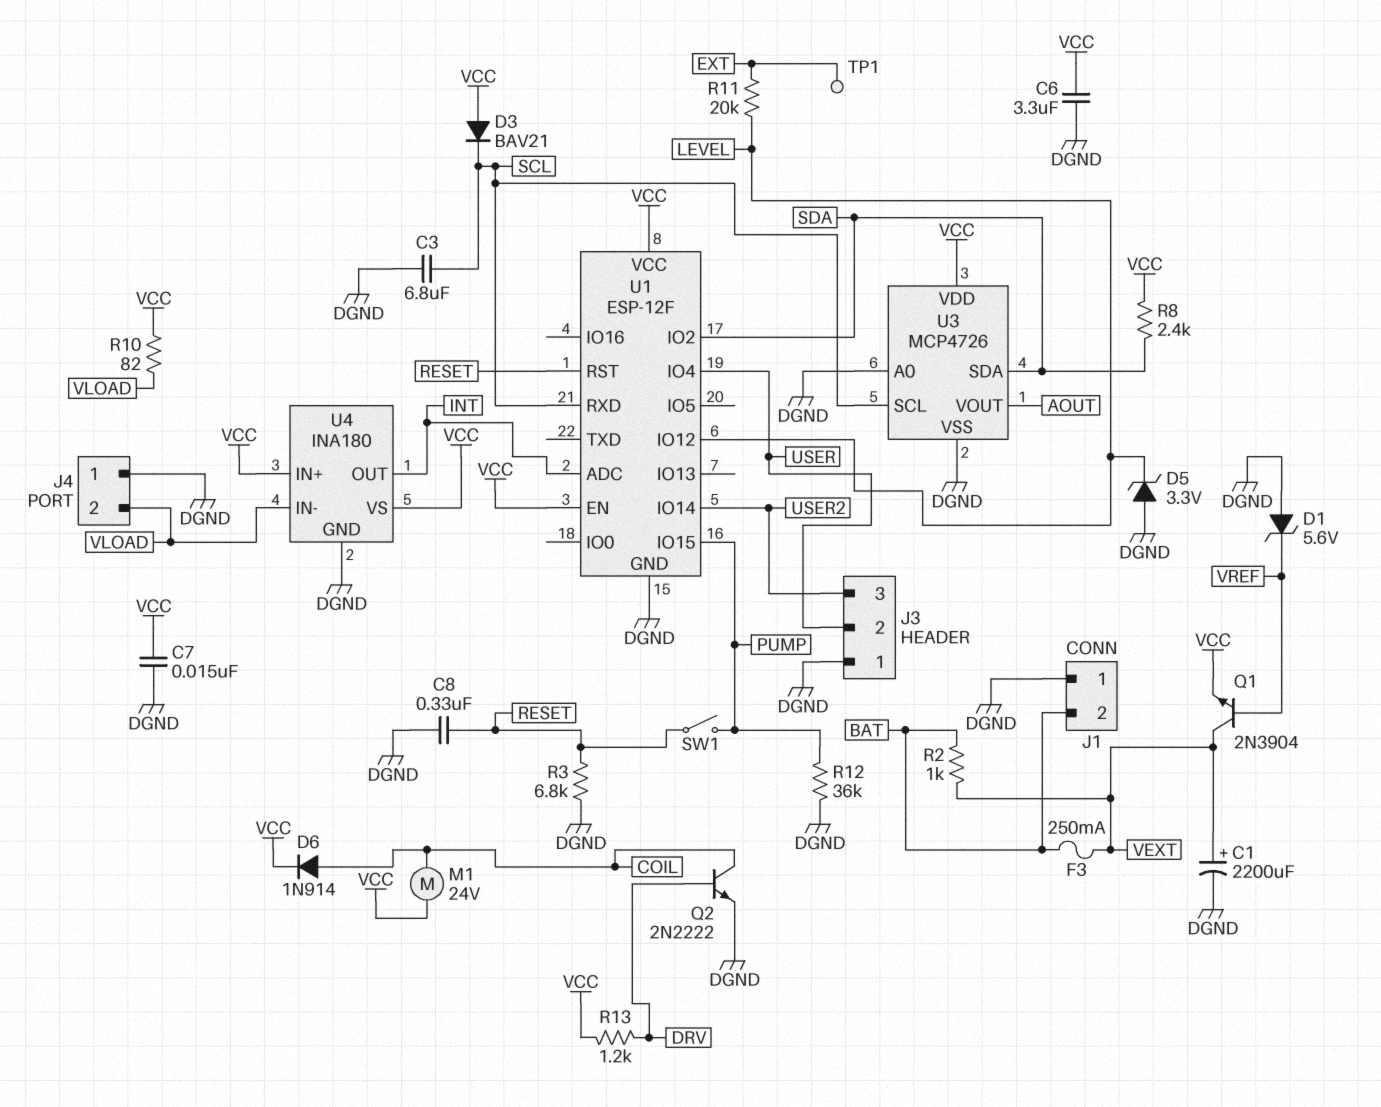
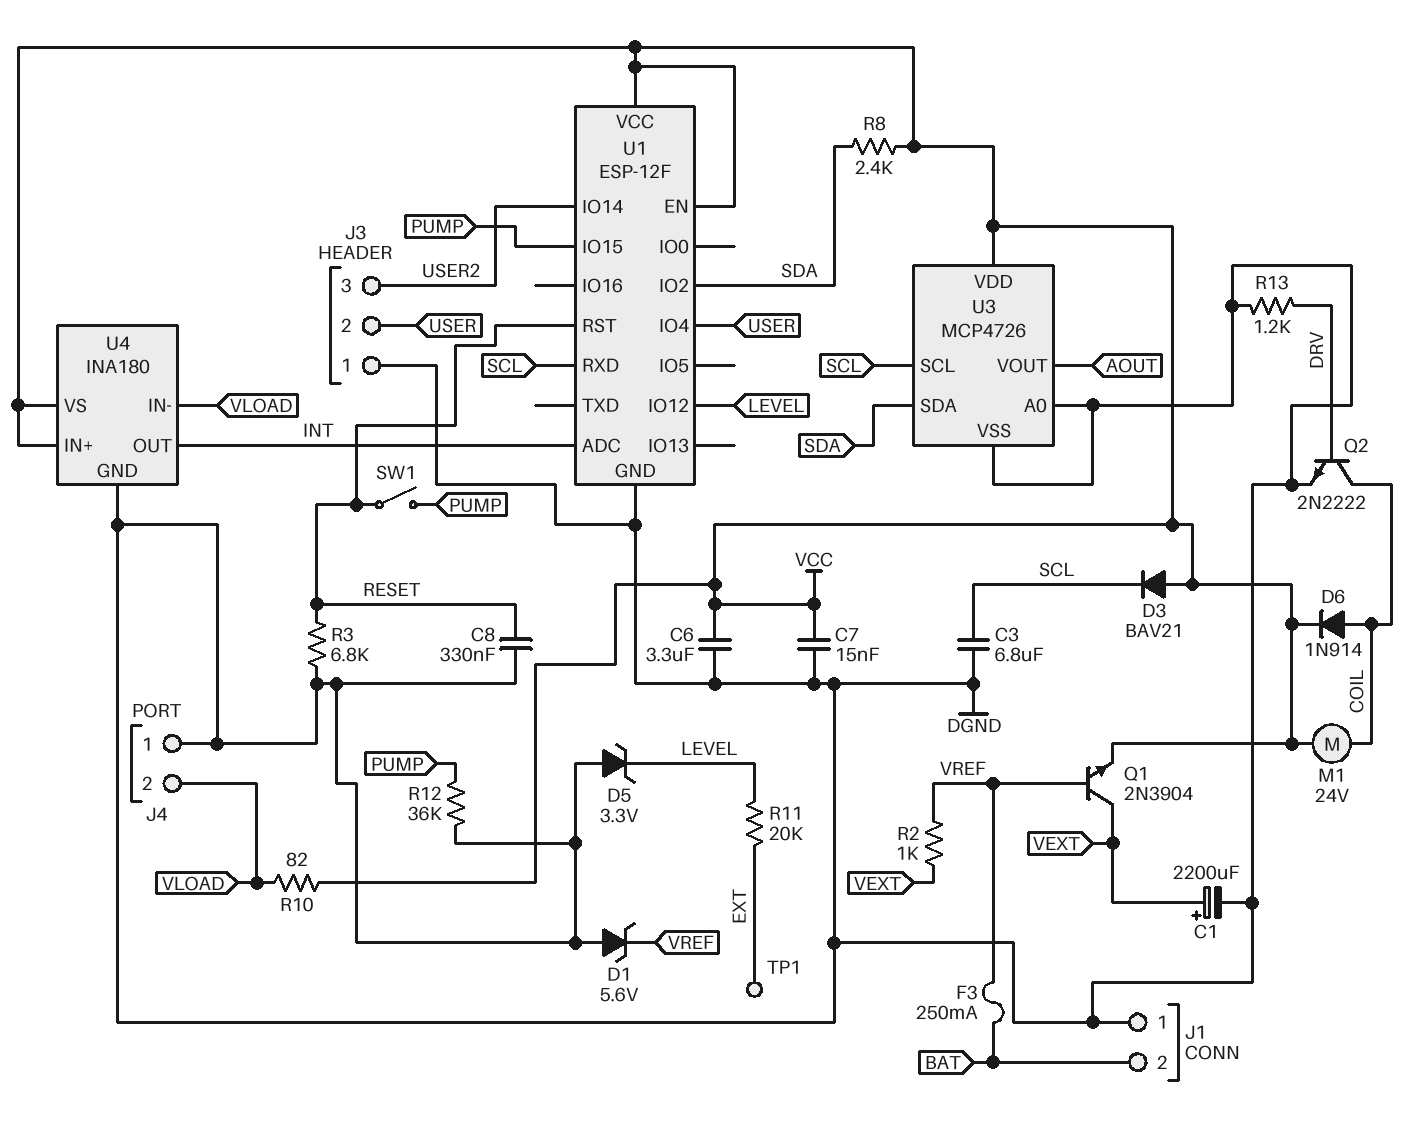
F3: 250mA (BAT, VEXT) -> 250mA (BAT, VREF)
R2: 1k (BAT, VEXT) -> 1k (VEXT, VREF)
R13: 1.2k (DRV, VCC) -> 1.2k (DGND, DRV)

